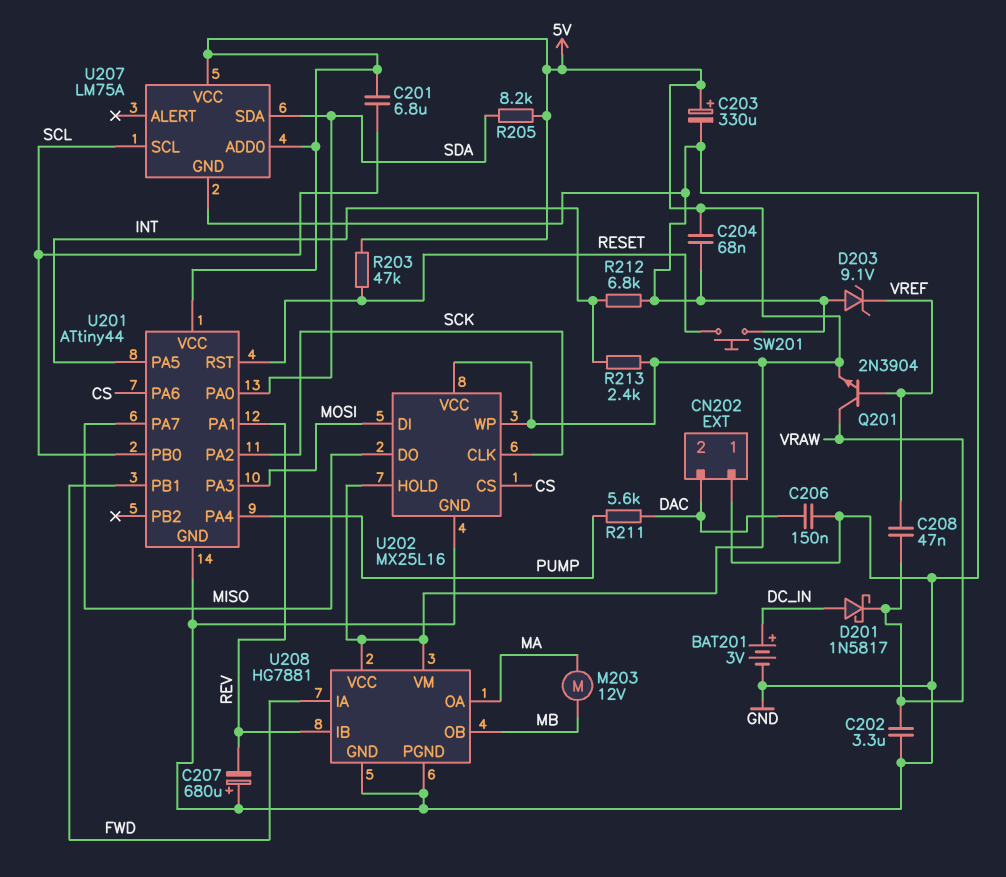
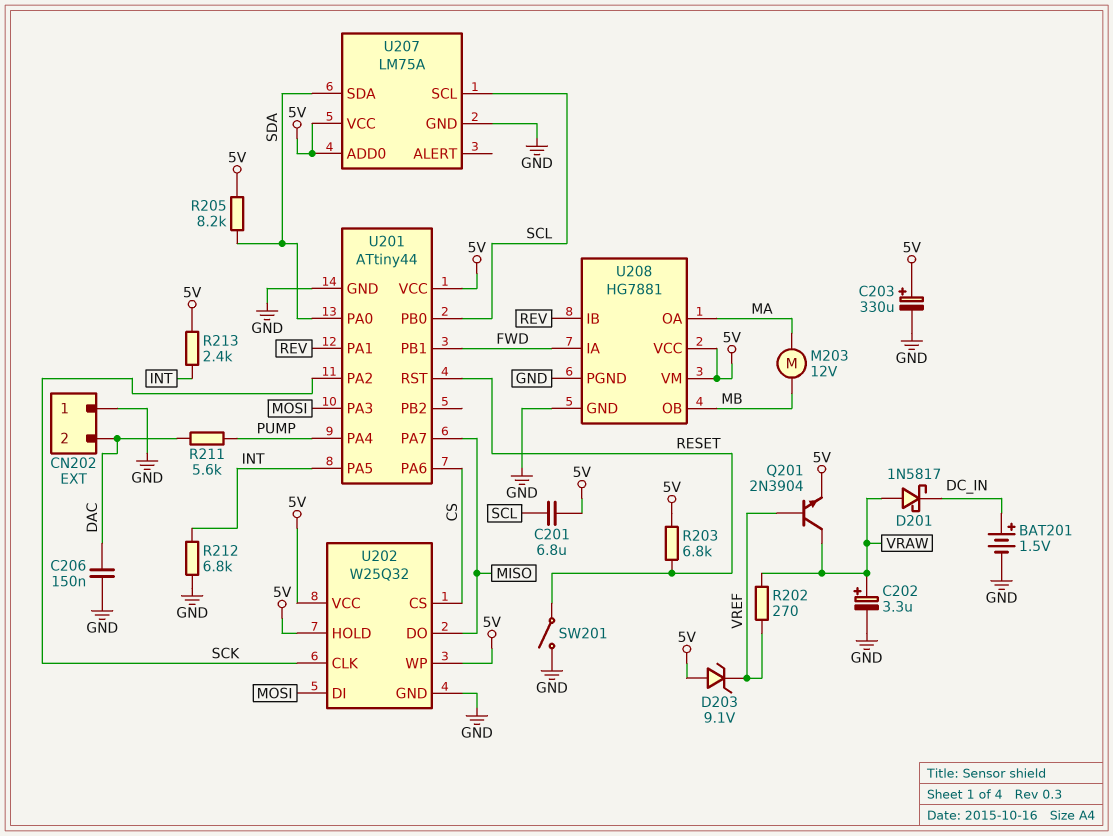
BAT201: 3V (plus DC_IN, minus GND) -> 1.5V (plus DC_IN, minus GND)
C202: 3.3uF (GND, VRAW) -> 3.3uF (plus VRAW, minus GND)
C204: 68nF (5V, GND) -> none
C207: 680uF (plus GND, minus REV) -> none
C208: 47nF (VRAW, VREF) -> none
D201: schottky 1N5817 (A DC_IN, K VRAW) -> schottky 1N5817 (A VRAW, K DC_IN)
D203: zener 9.1V (A GND, K VREF) -> zener 9.1V (A 5V, K VREF)
R202: none -> 270 (VRAW, VREF)
R203: 47k (5V, RESET) -> 6.8k (5V, RESET)
SW201: button (GND, RESET) -> switch (GND, RESET)
U202: MX25L16 -> W25Q32

